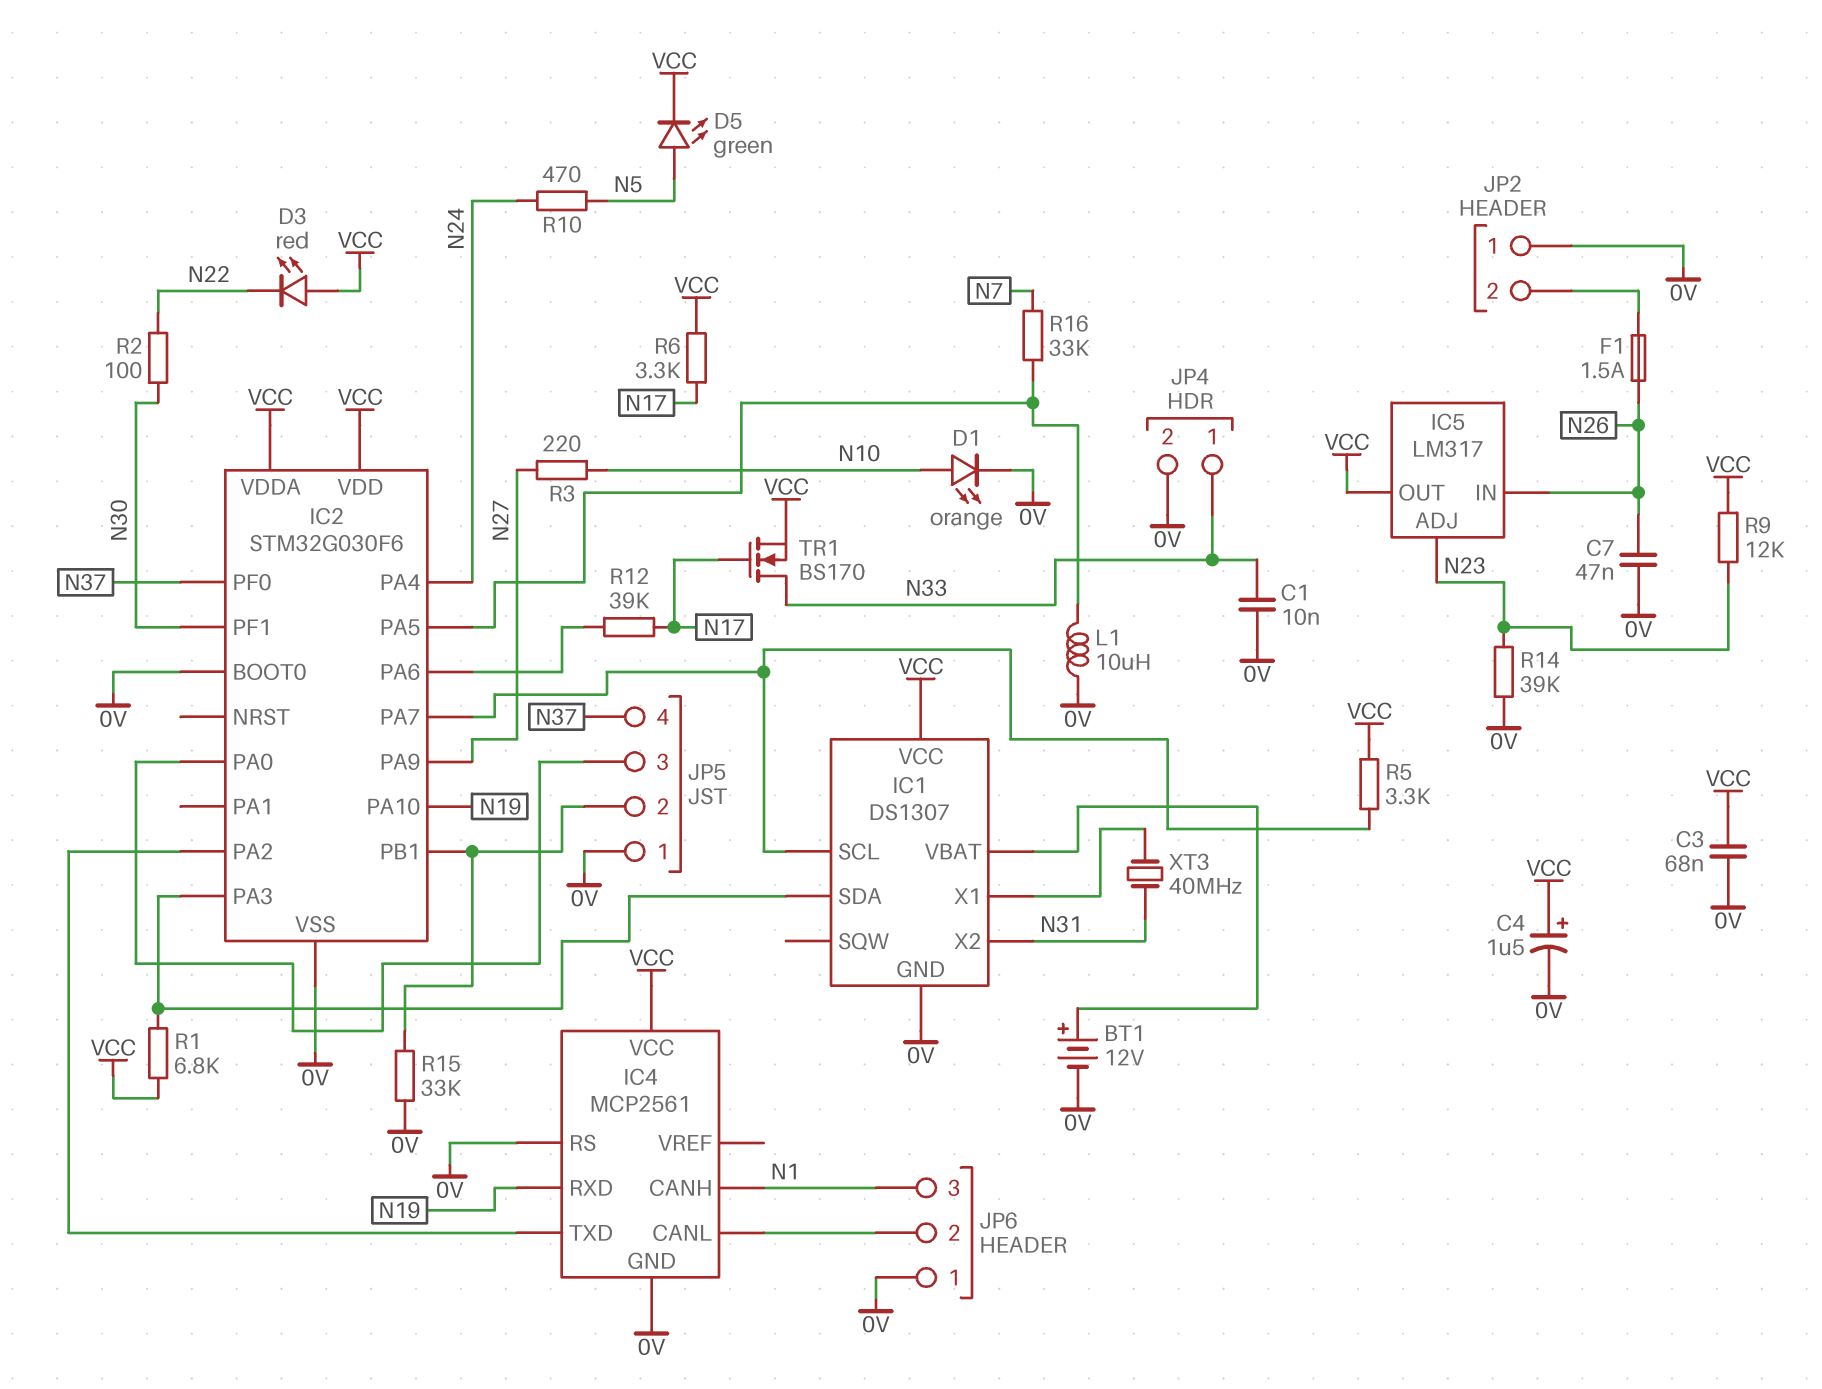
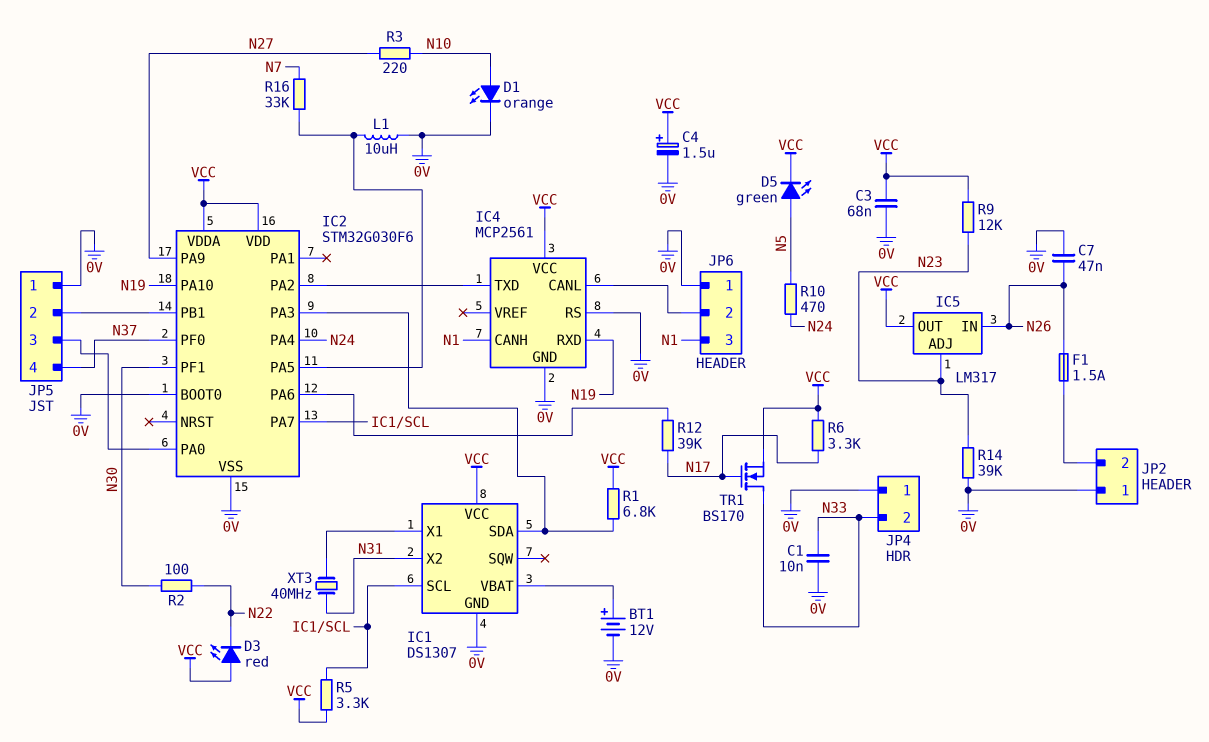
JP4 pin 1: N33 -> 0V
JP4 pin 2: 0V -> N33
R15: 33k (0V, IC2/PB1) -> none

